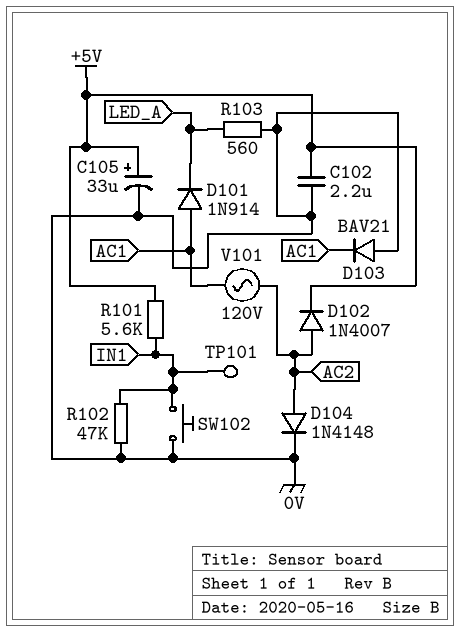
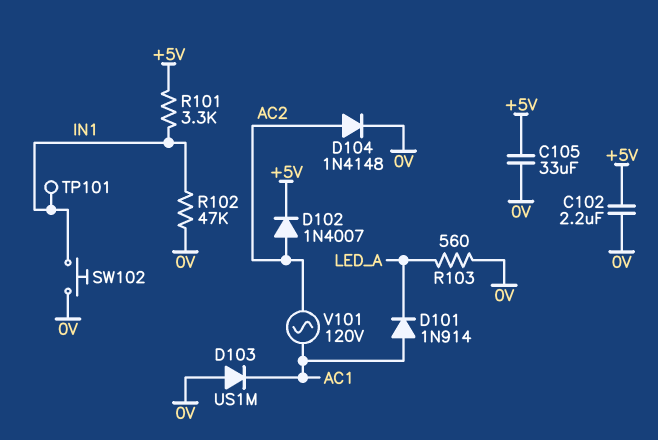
C105: 33uF (plus +5V, minus 0V) -> 33uF (+5V, 0V)
D103: diode BAV21 (A 0V, K AC1) -> diode US1M (A 0V, K AC1)
R101: 5.6k (+5V, IN1) -> 3.3k (+5V, IN1)

